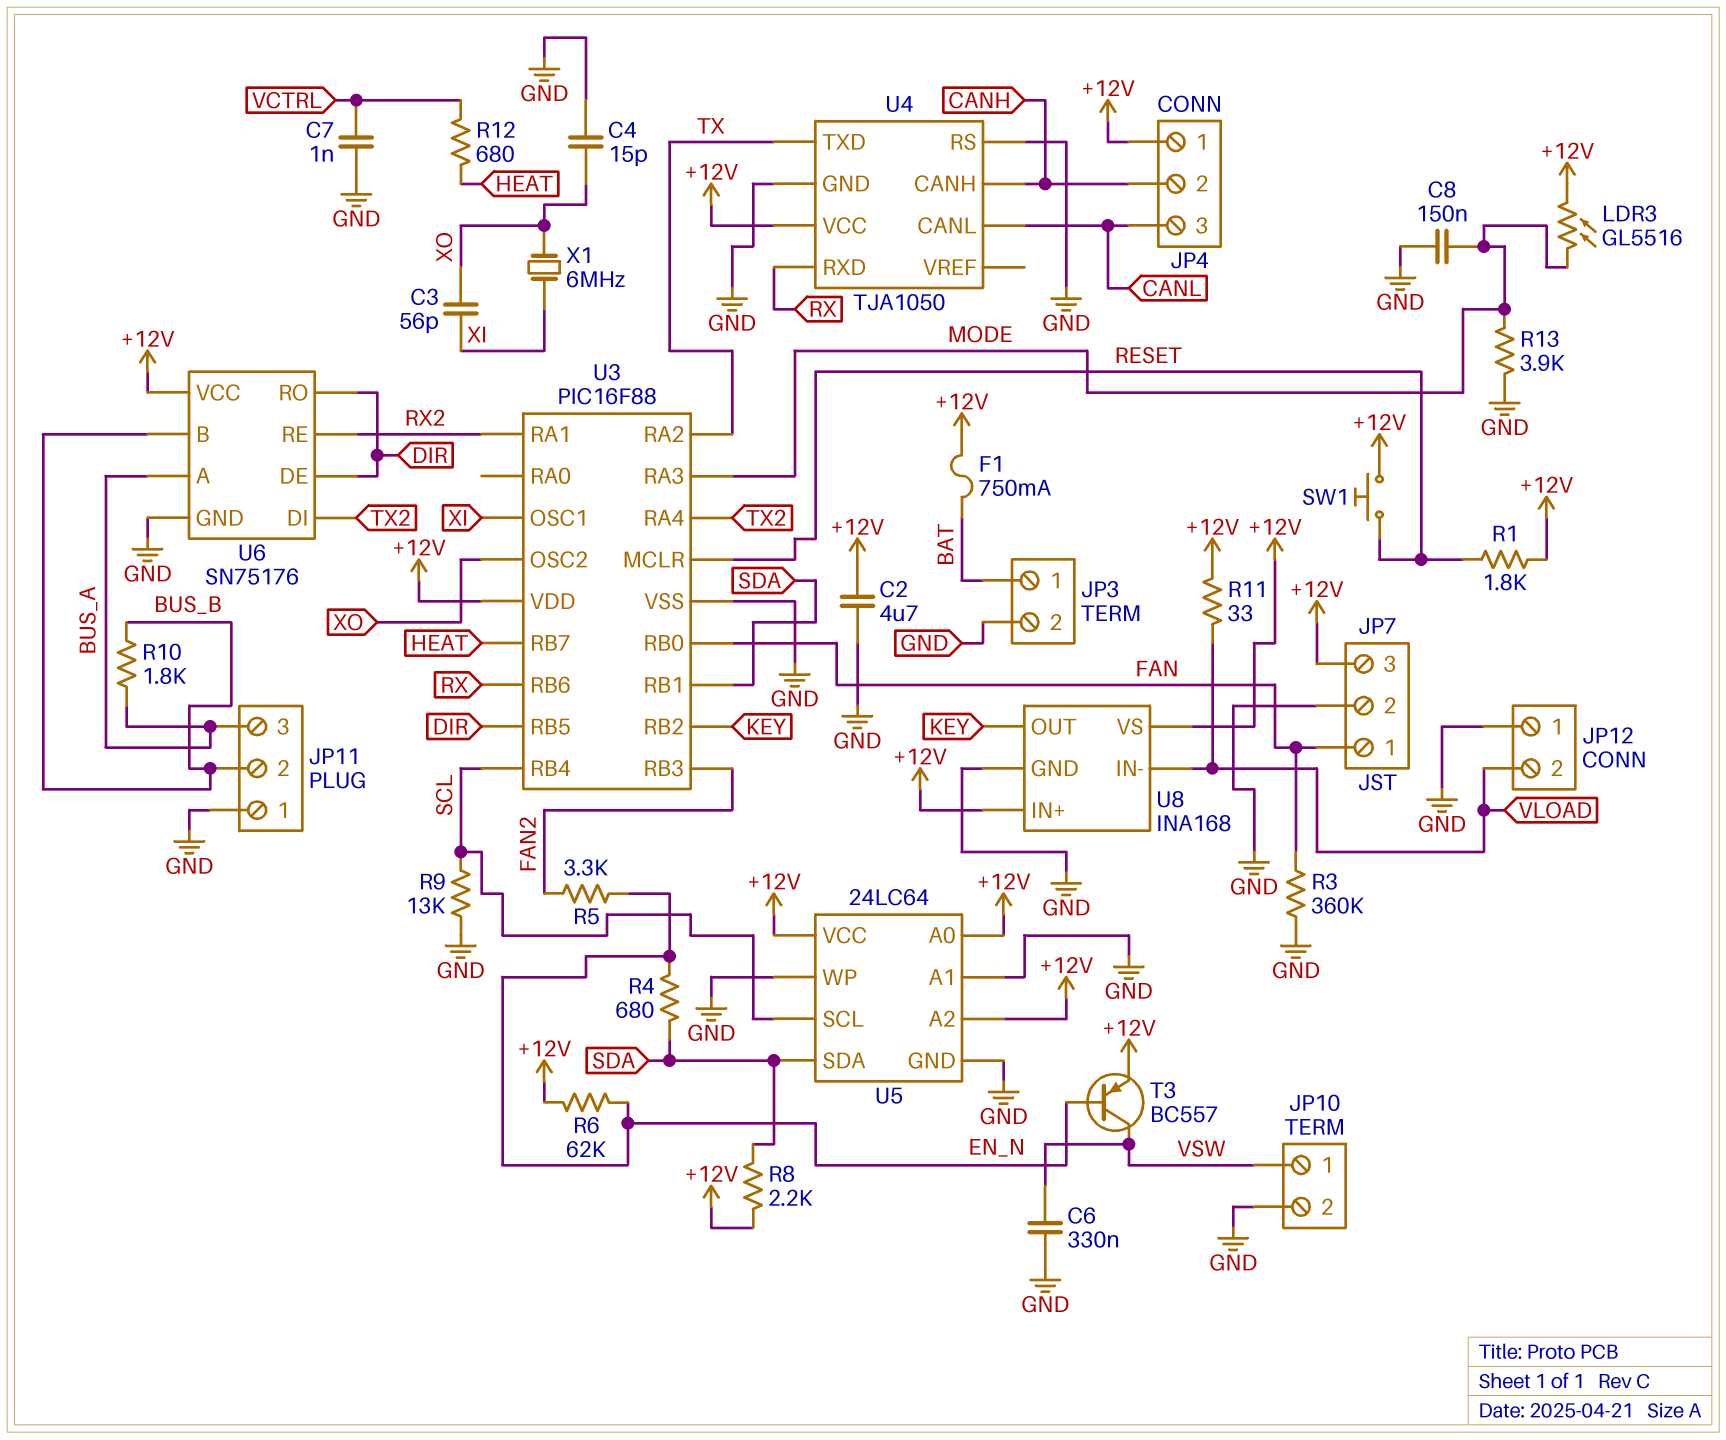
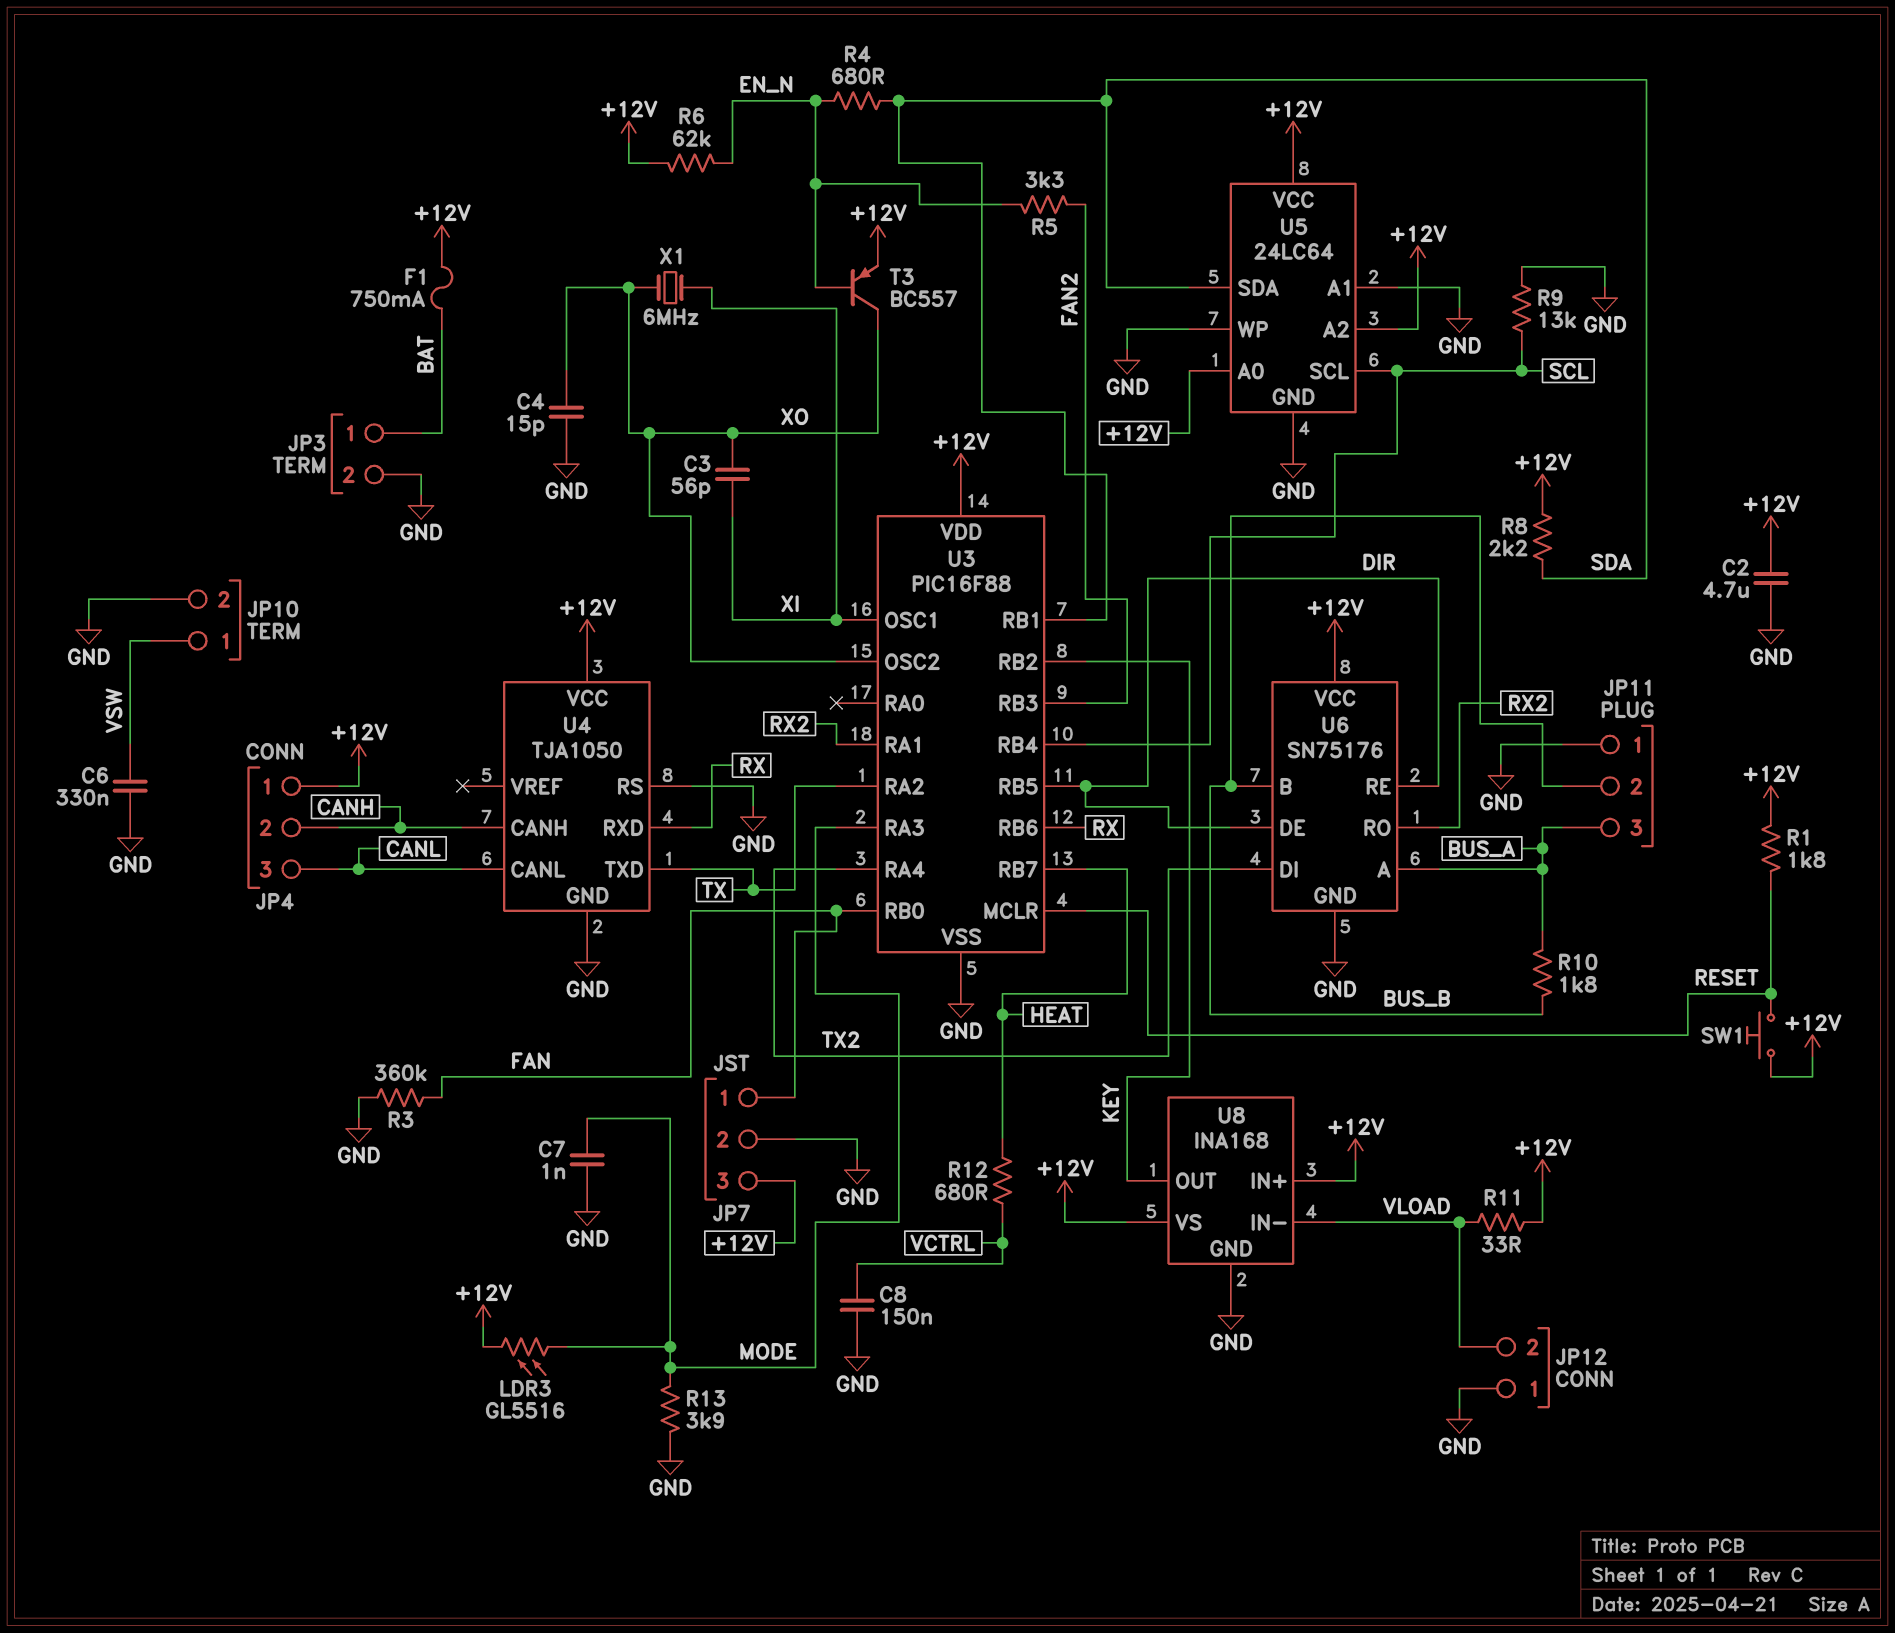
C7: 1nF (GND, VCTRL) -> 1nF (GND, MODE)
C8: 150nF (GND, MODE) -> 150nF (GND, VCTRL)
T3: PNP BC557 (B EN_N, C VSW, E +12V) -> PNP BC557 (B EN_N, C XO, E +12V)
U6 pin RE: RX2 -> DIR
U6 pin RO: DIR -> RX2

